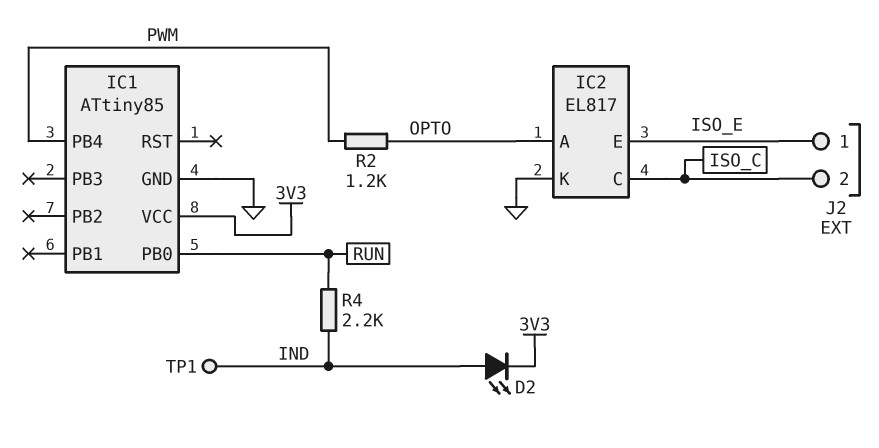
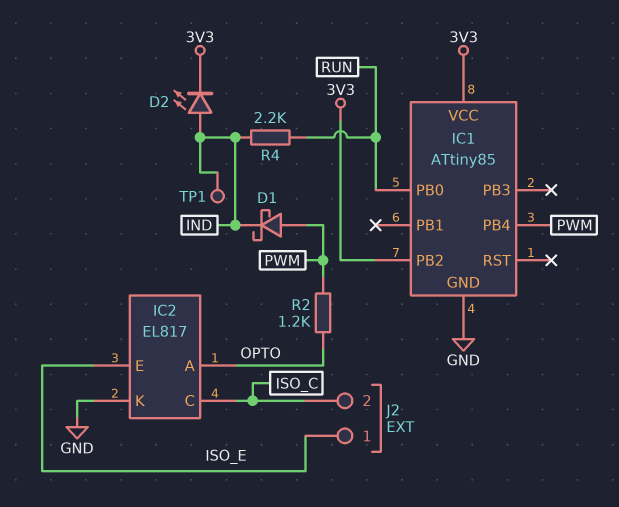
D1: none -> schottky (A PWM, K IND)
IC1 pin PB2: none -> 3V3

